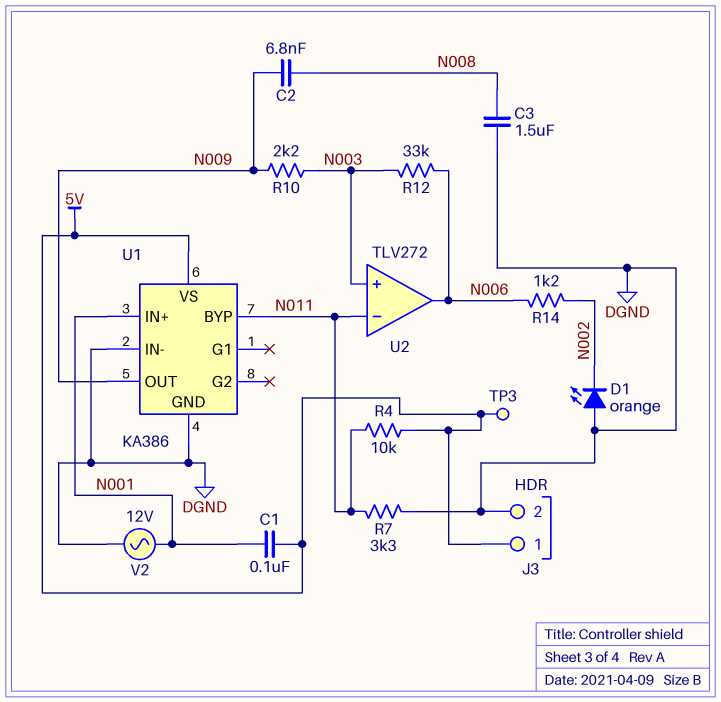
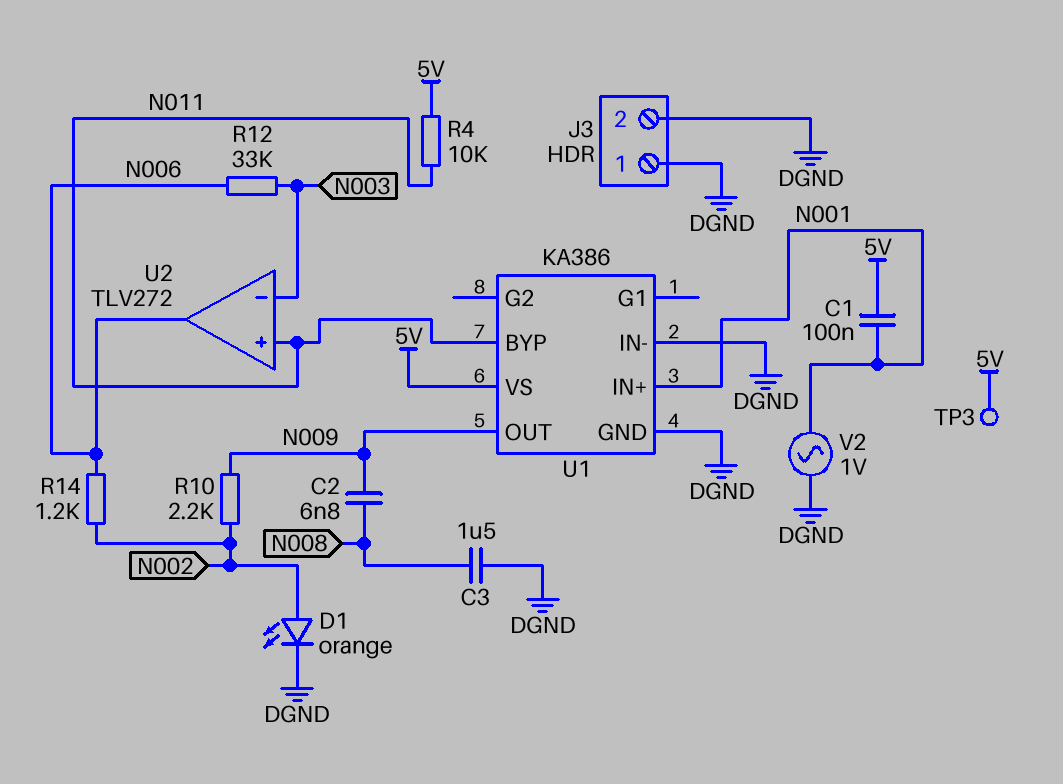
D1: LED orange (A DGND, K N002) -> LED orange (A N002, K DGND)
J3 pin 1: 5V -> DGND
R7: 3.3k (DGND, N011) -> none
R10: 2.2k (N003, N009) -> 2.2k (N002, N009)
U2 pin in+: N003 -> N011
U2 pin in-: N011 -> N003
V2: AC 12V (DGND, N001) -> AC 1V (DGND, N001)

